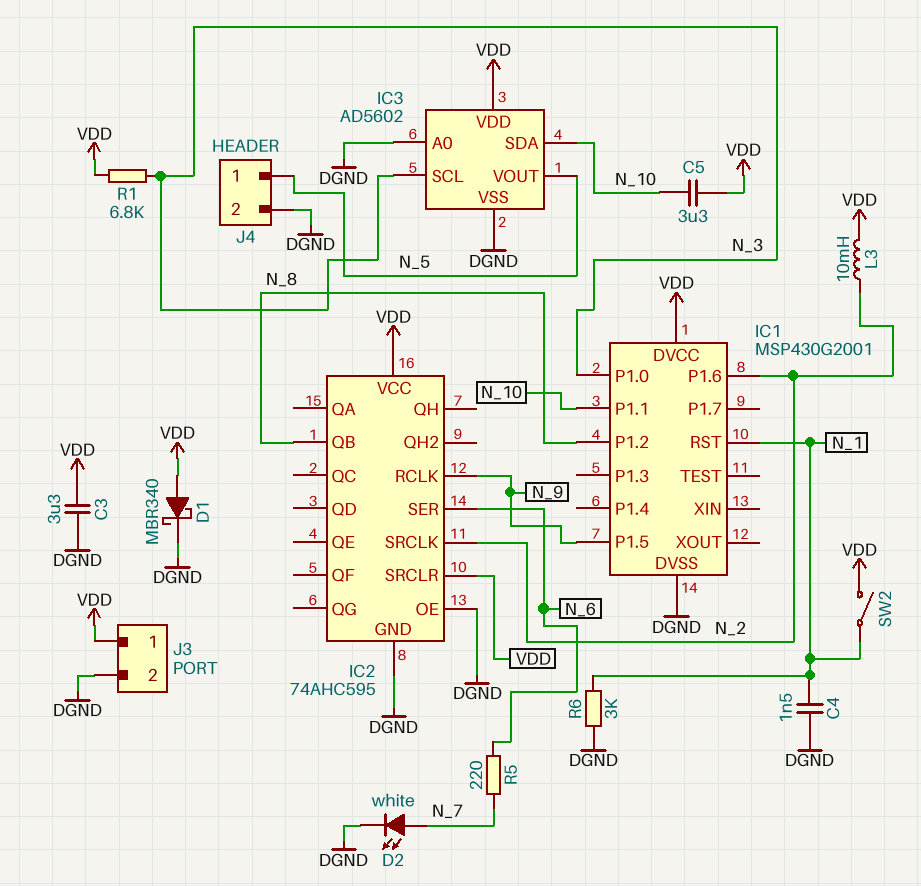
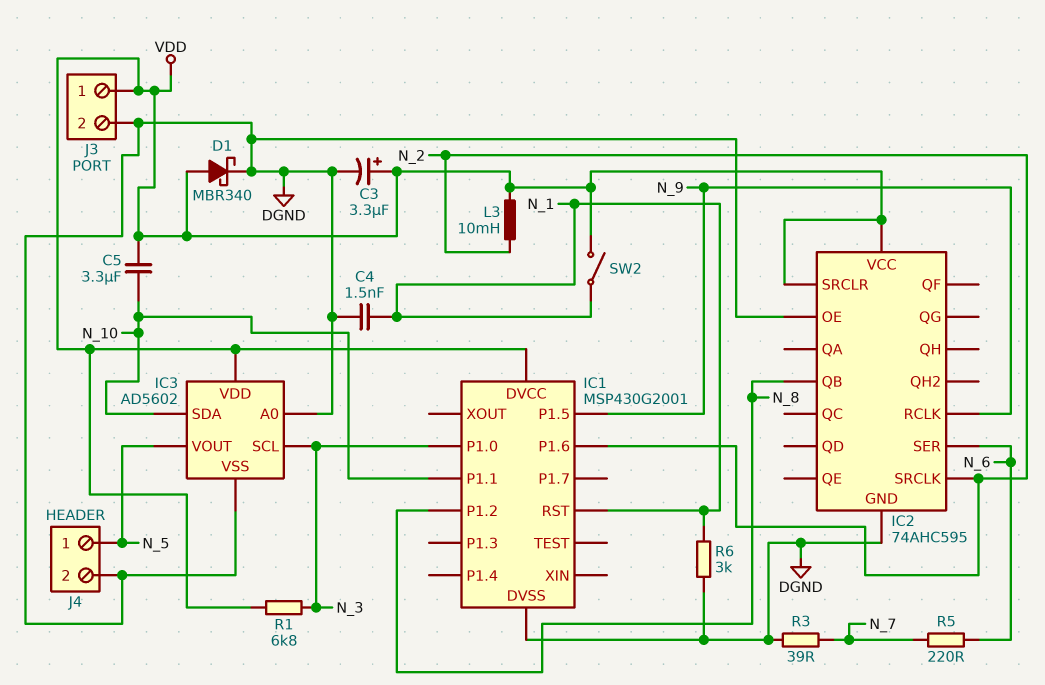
C3: 3.3uF (DGND, VDD) -> 3.3uF (plus VDD, minus DGND)
D2: LED white (A N_7, K DGND) -> none
R3: none -> 39 (DGND, N_7)

